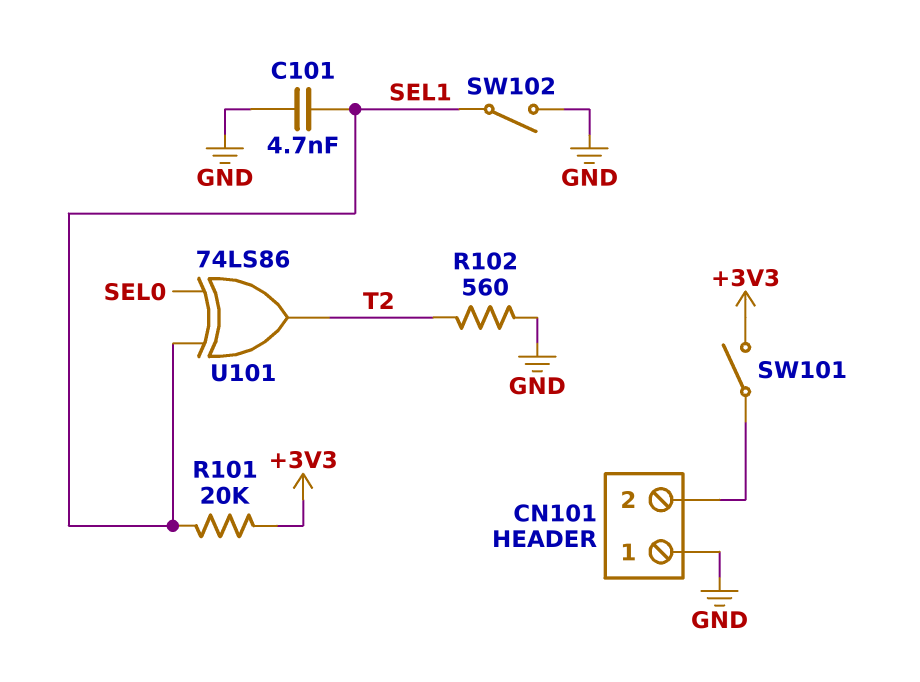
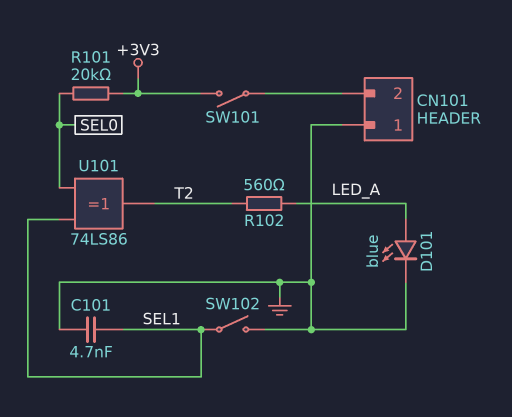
D101: none -> LED blue (A LED_A, K GND)
R101: 20k (+3V3, SEL1) -> 20k (+3V3, SEL0)
R102: 560 (GND, T2) -> 560 (LED_A, T2)

